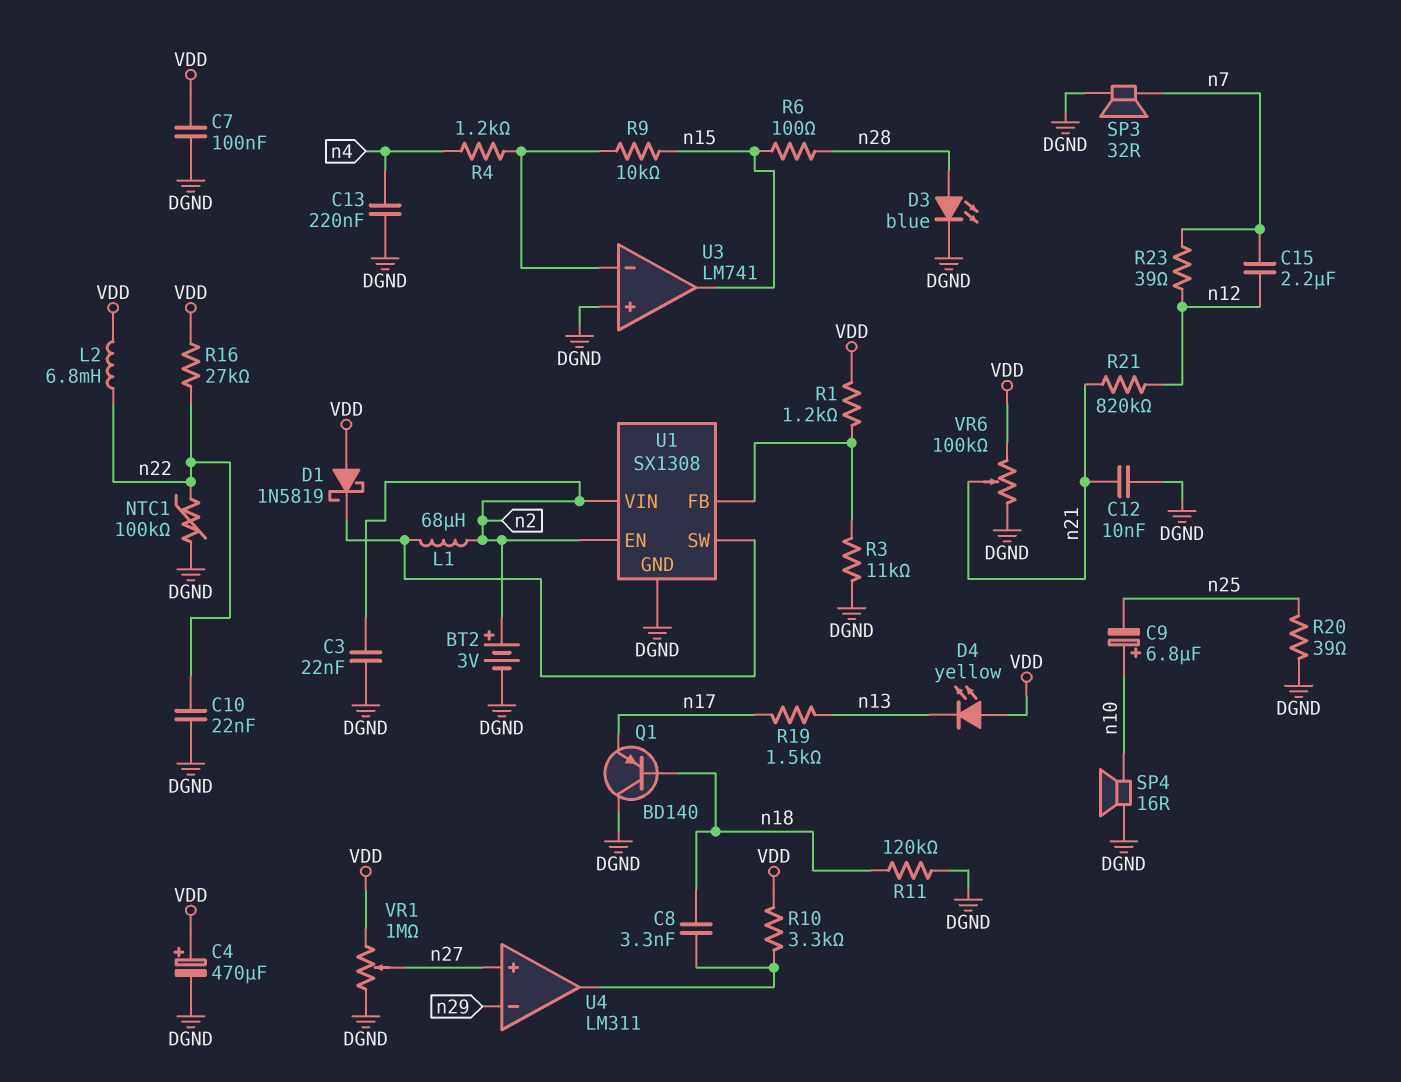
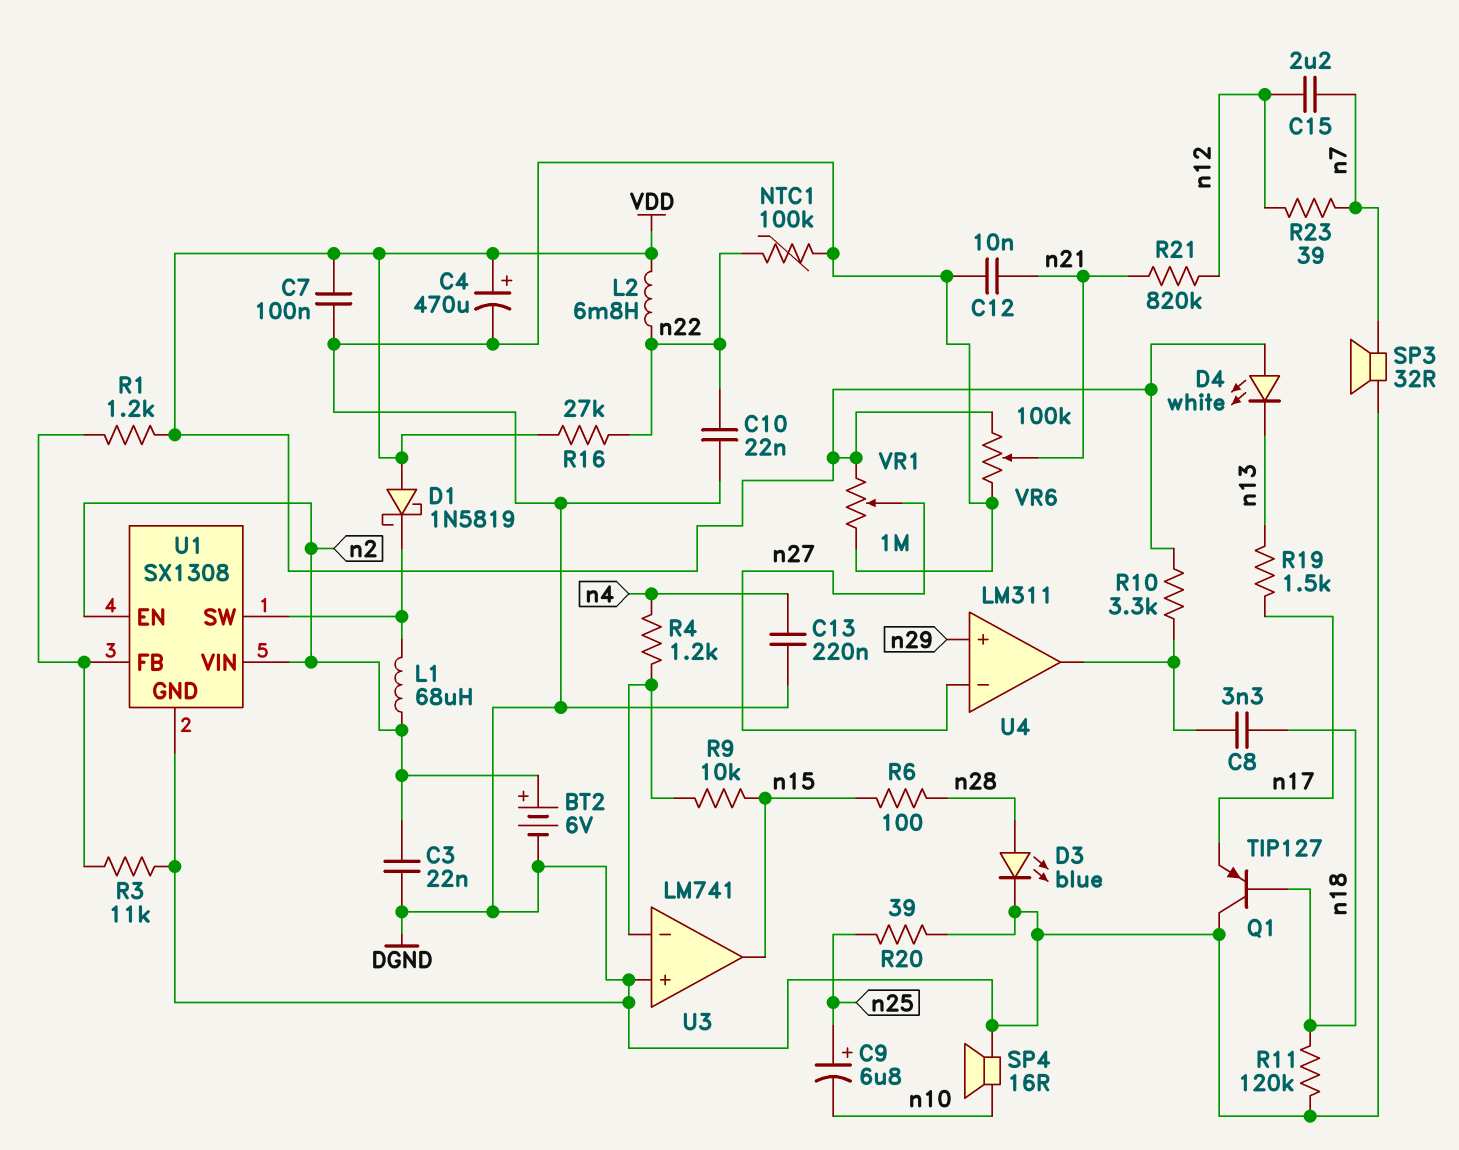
BT2: 3V (plus n2, minus DGND) -> 6V (plus n2, minus DGND)
C9: 6.8uF (plus n10, minus n25) -> 6.8uF (plus n25, minus n10)
D4: LED yellow (A VDD, K n13) -> LED white (A VDD, K n13)
Q1: PNP BD140 (B n18, C DGND, E n17) -> PNP TIP127 (B n18, C DGND, E n17)
U4 pin in+: n27 -> n29
U4 pin in-: n29 -> n27

